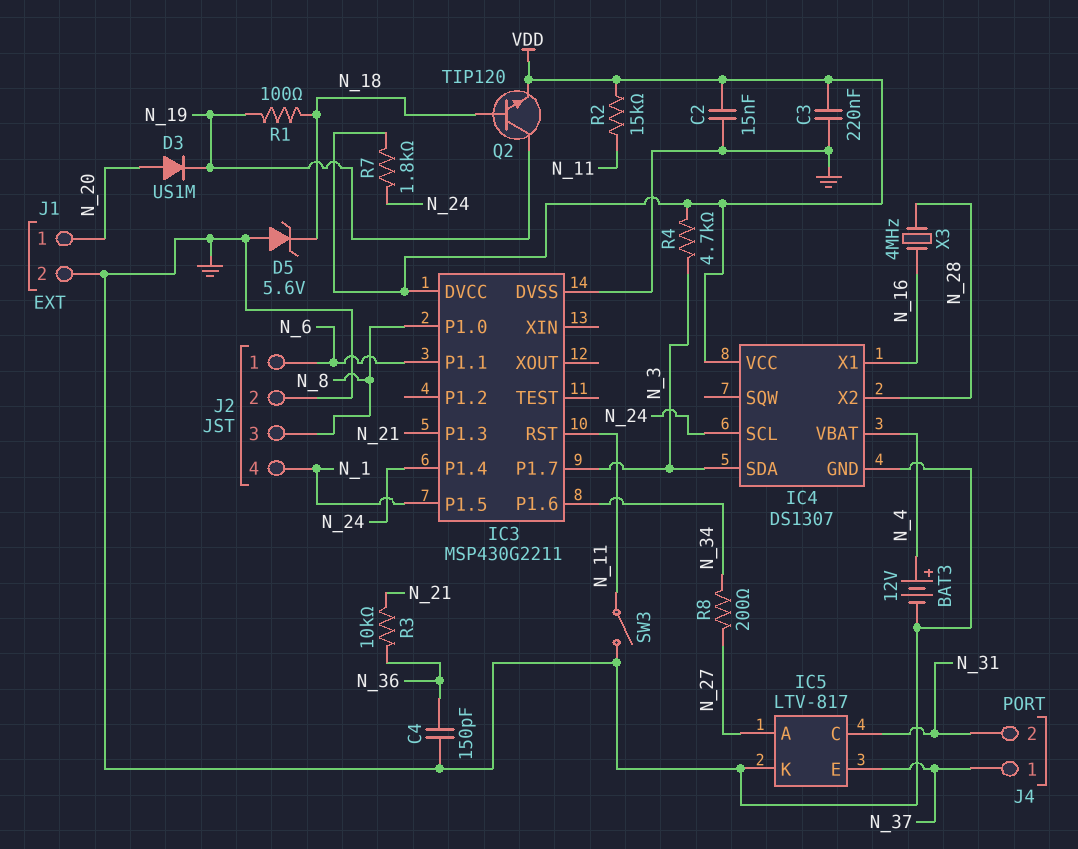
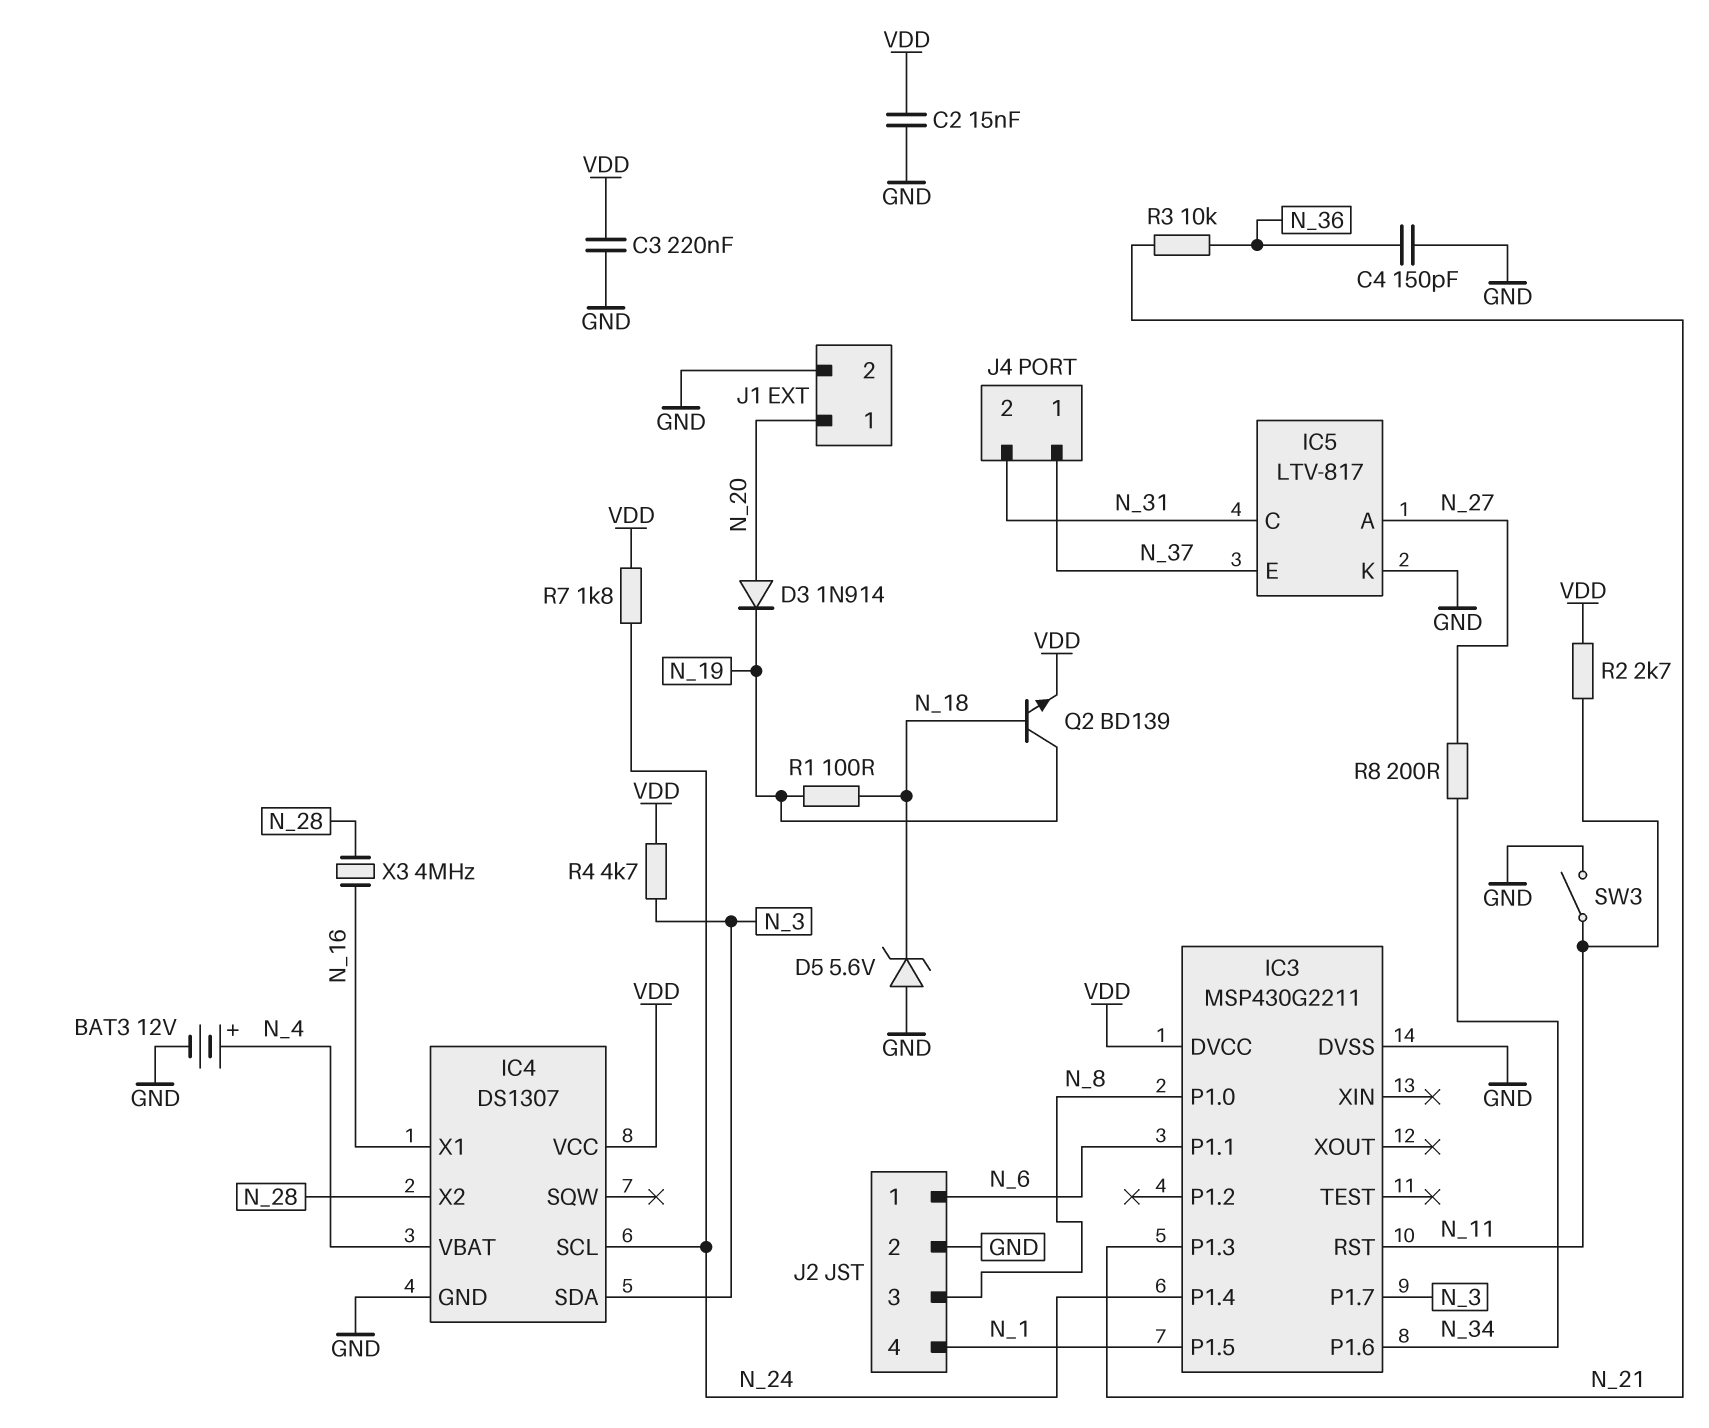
D3: diode US1M (A N_20, K N_19) -> diode 1N914 (A N_20, K N_19)
Q2: NPN TIP120 (B N_18, C N_19, E VDD) -> NPN BD139 (B N_18, C N_19, E VDD)
R2: 15k (N_11, VDD) -> 2.7k (N_11, VDD)

